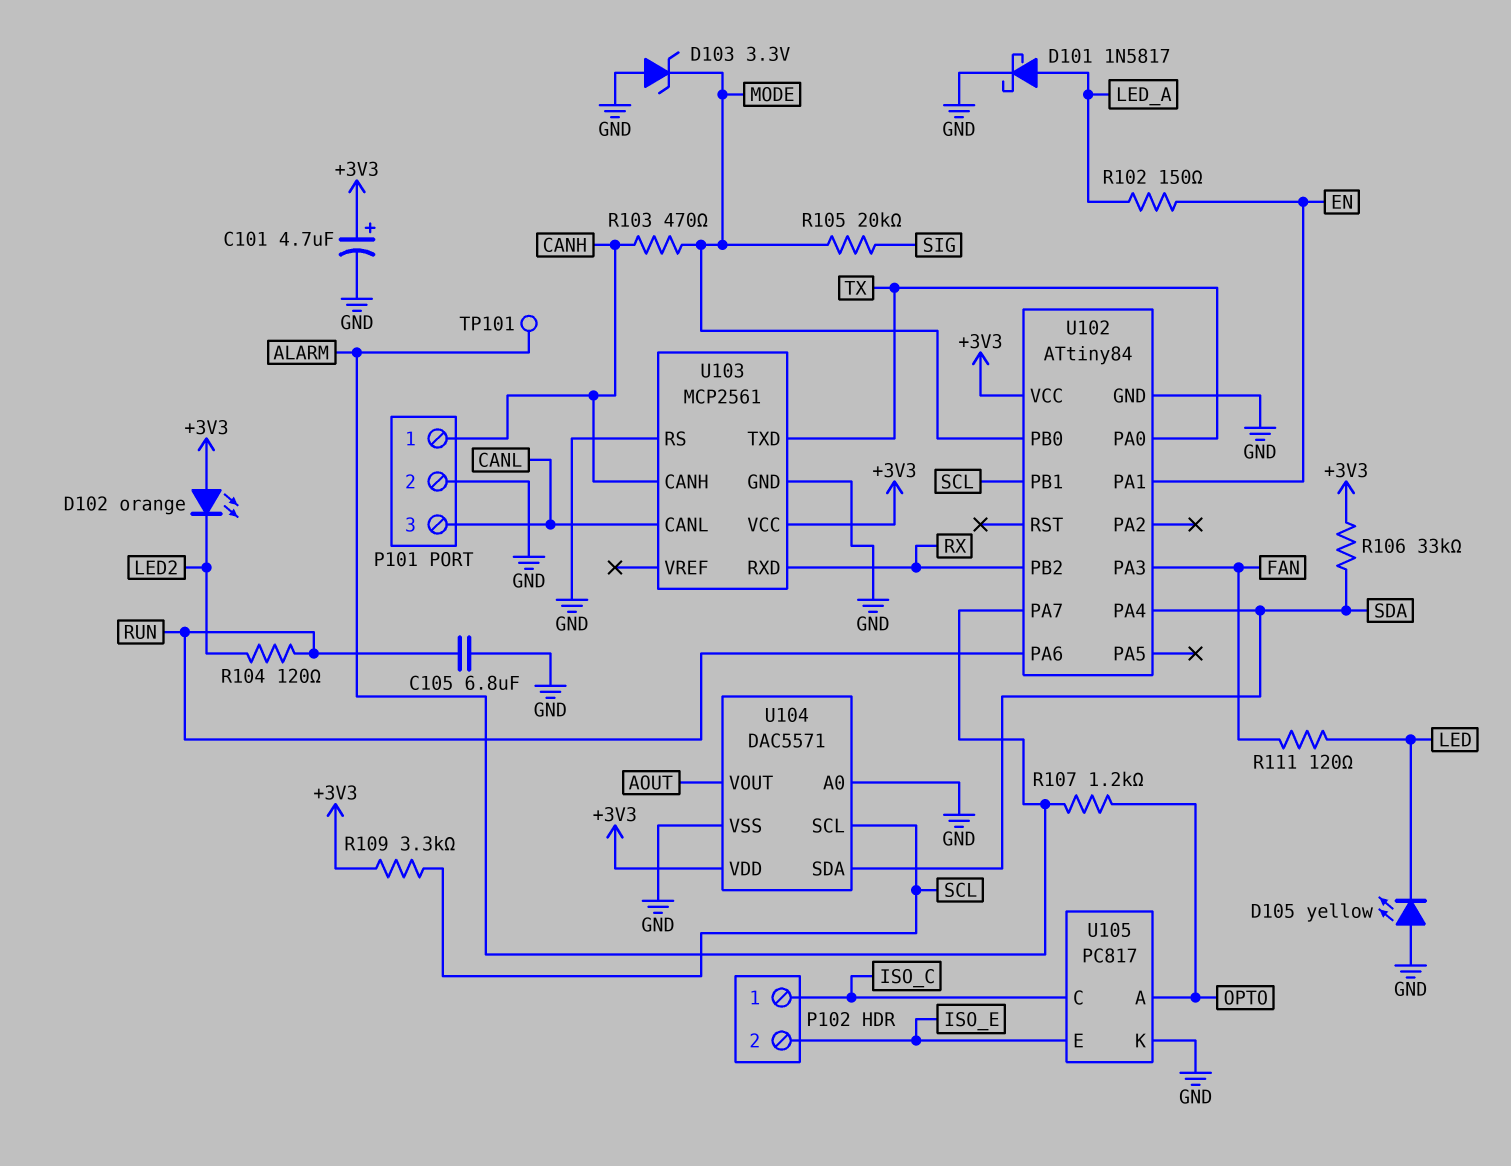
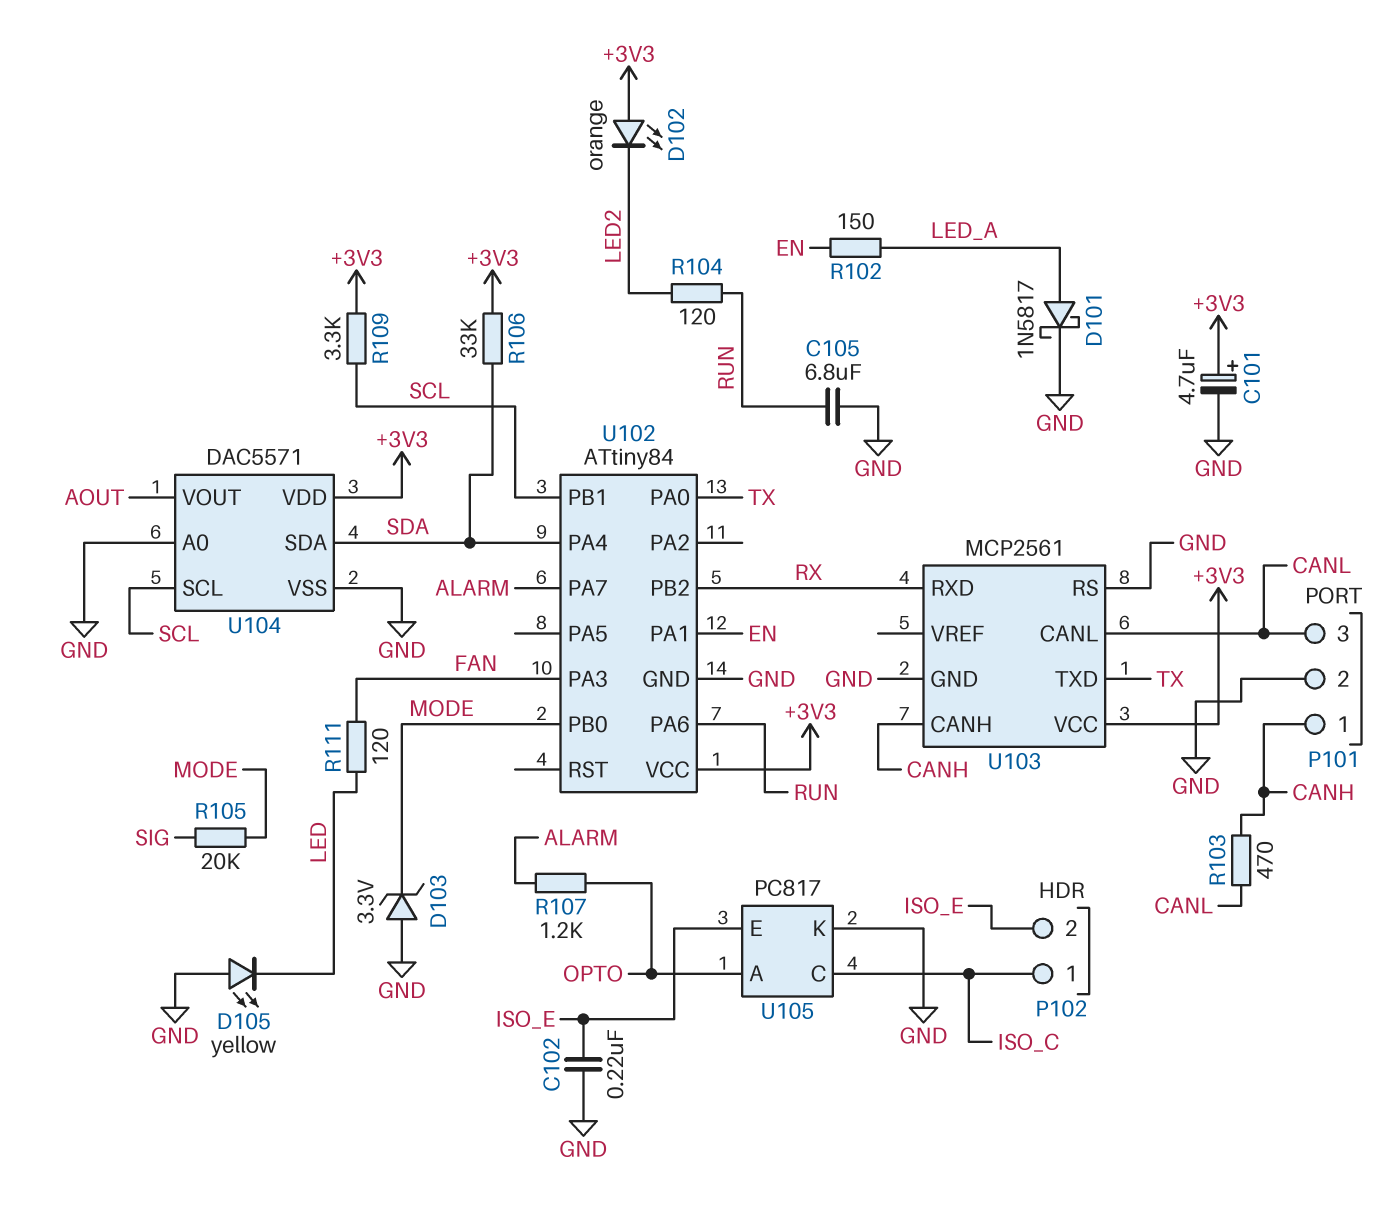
C102: none -> 220nF (GND, ISO_E)
R103: 470 (CANH, MODE) -> 470 (CANH, CANL)
TP101: test point (ALARM) -> none

